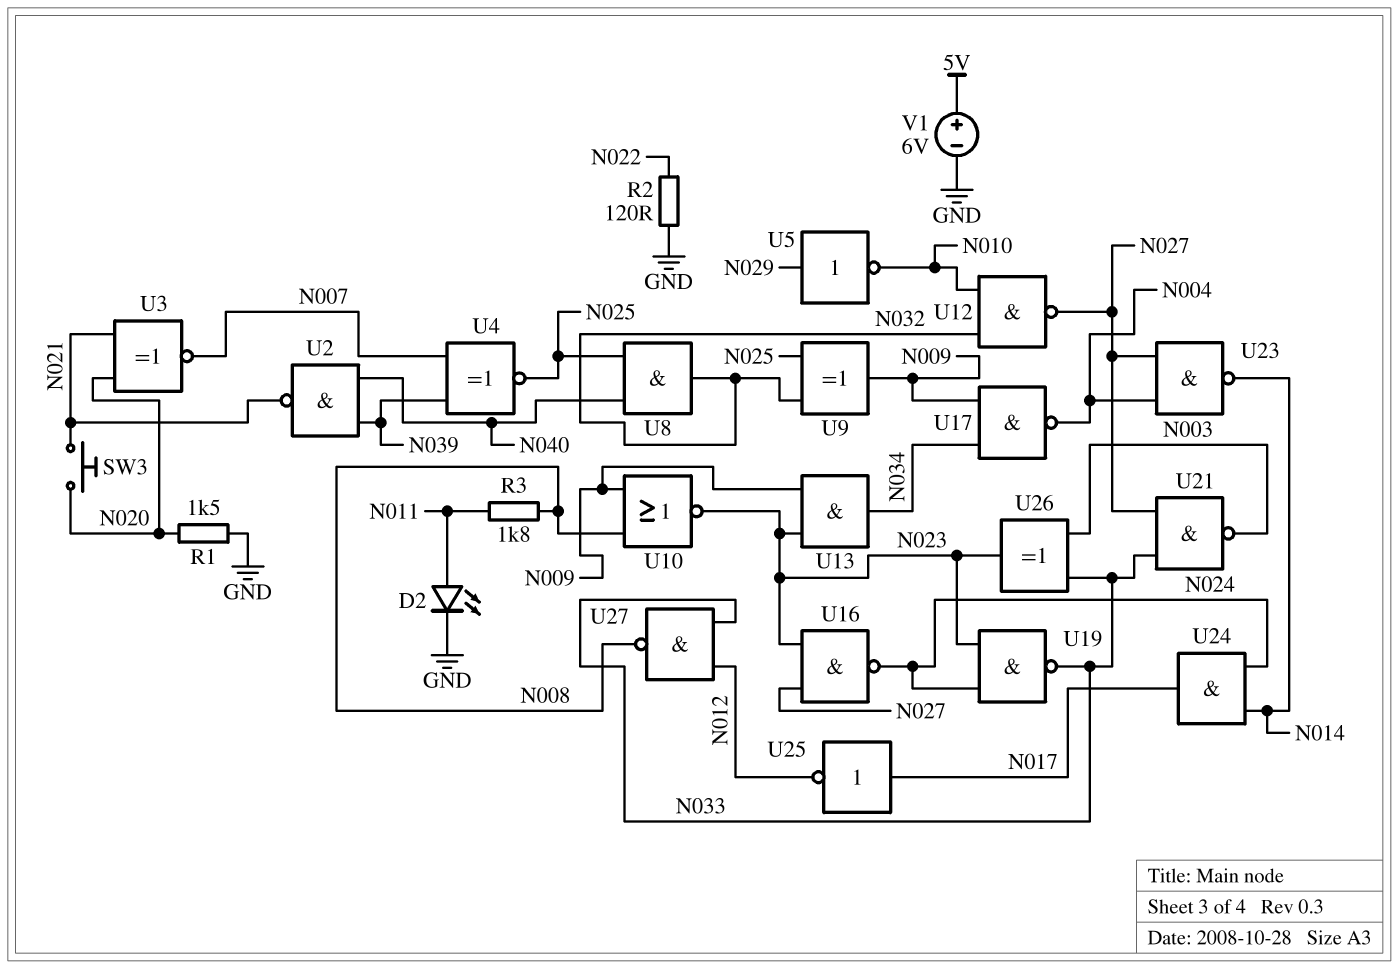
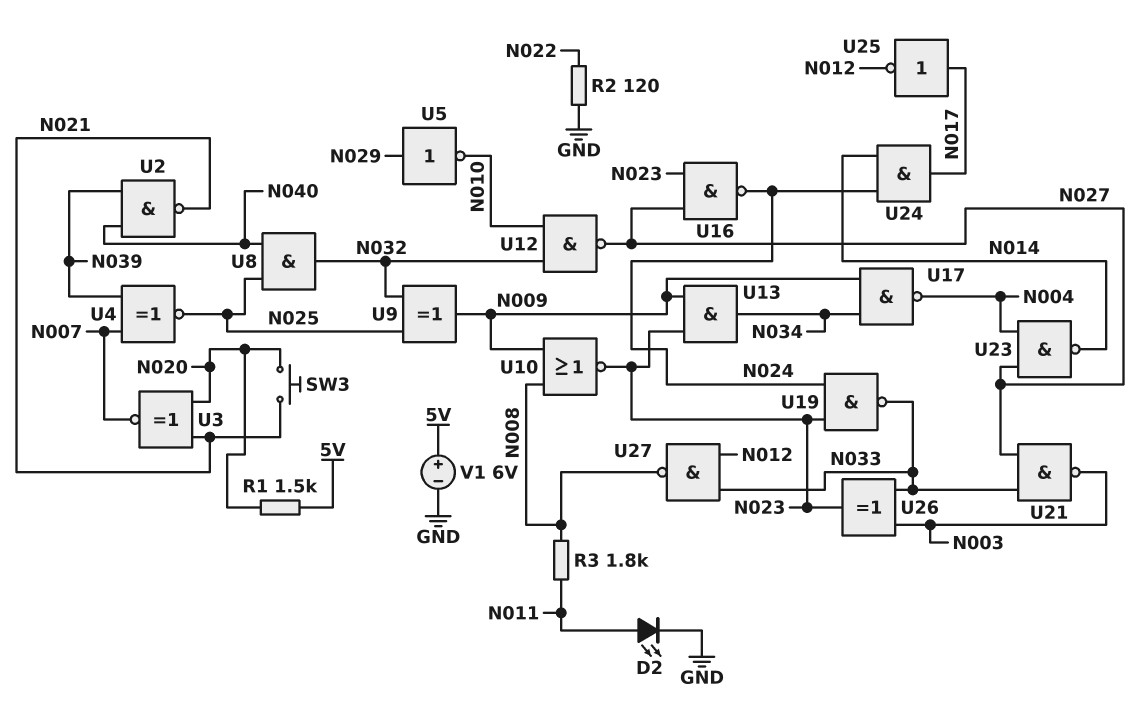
R1: 1.5k (GND, N020) -> 1.5k (5V, N020)

